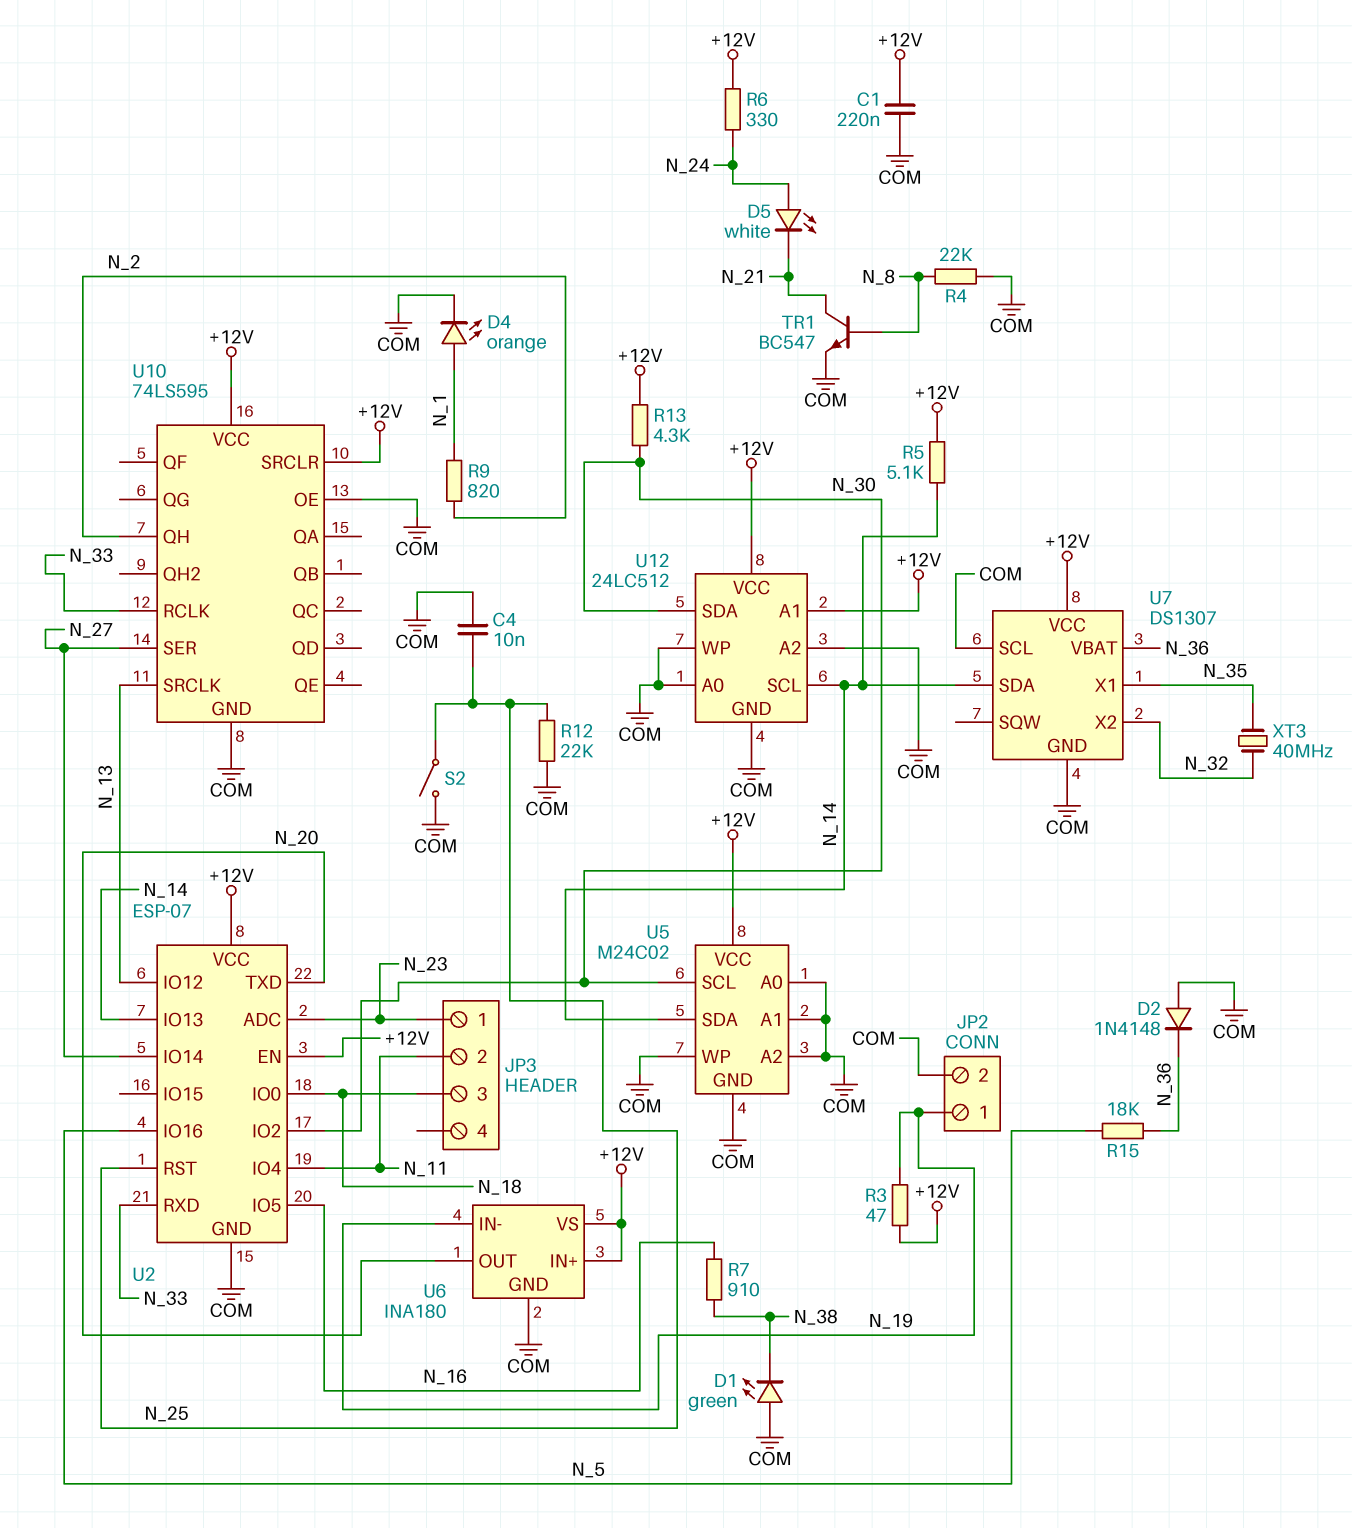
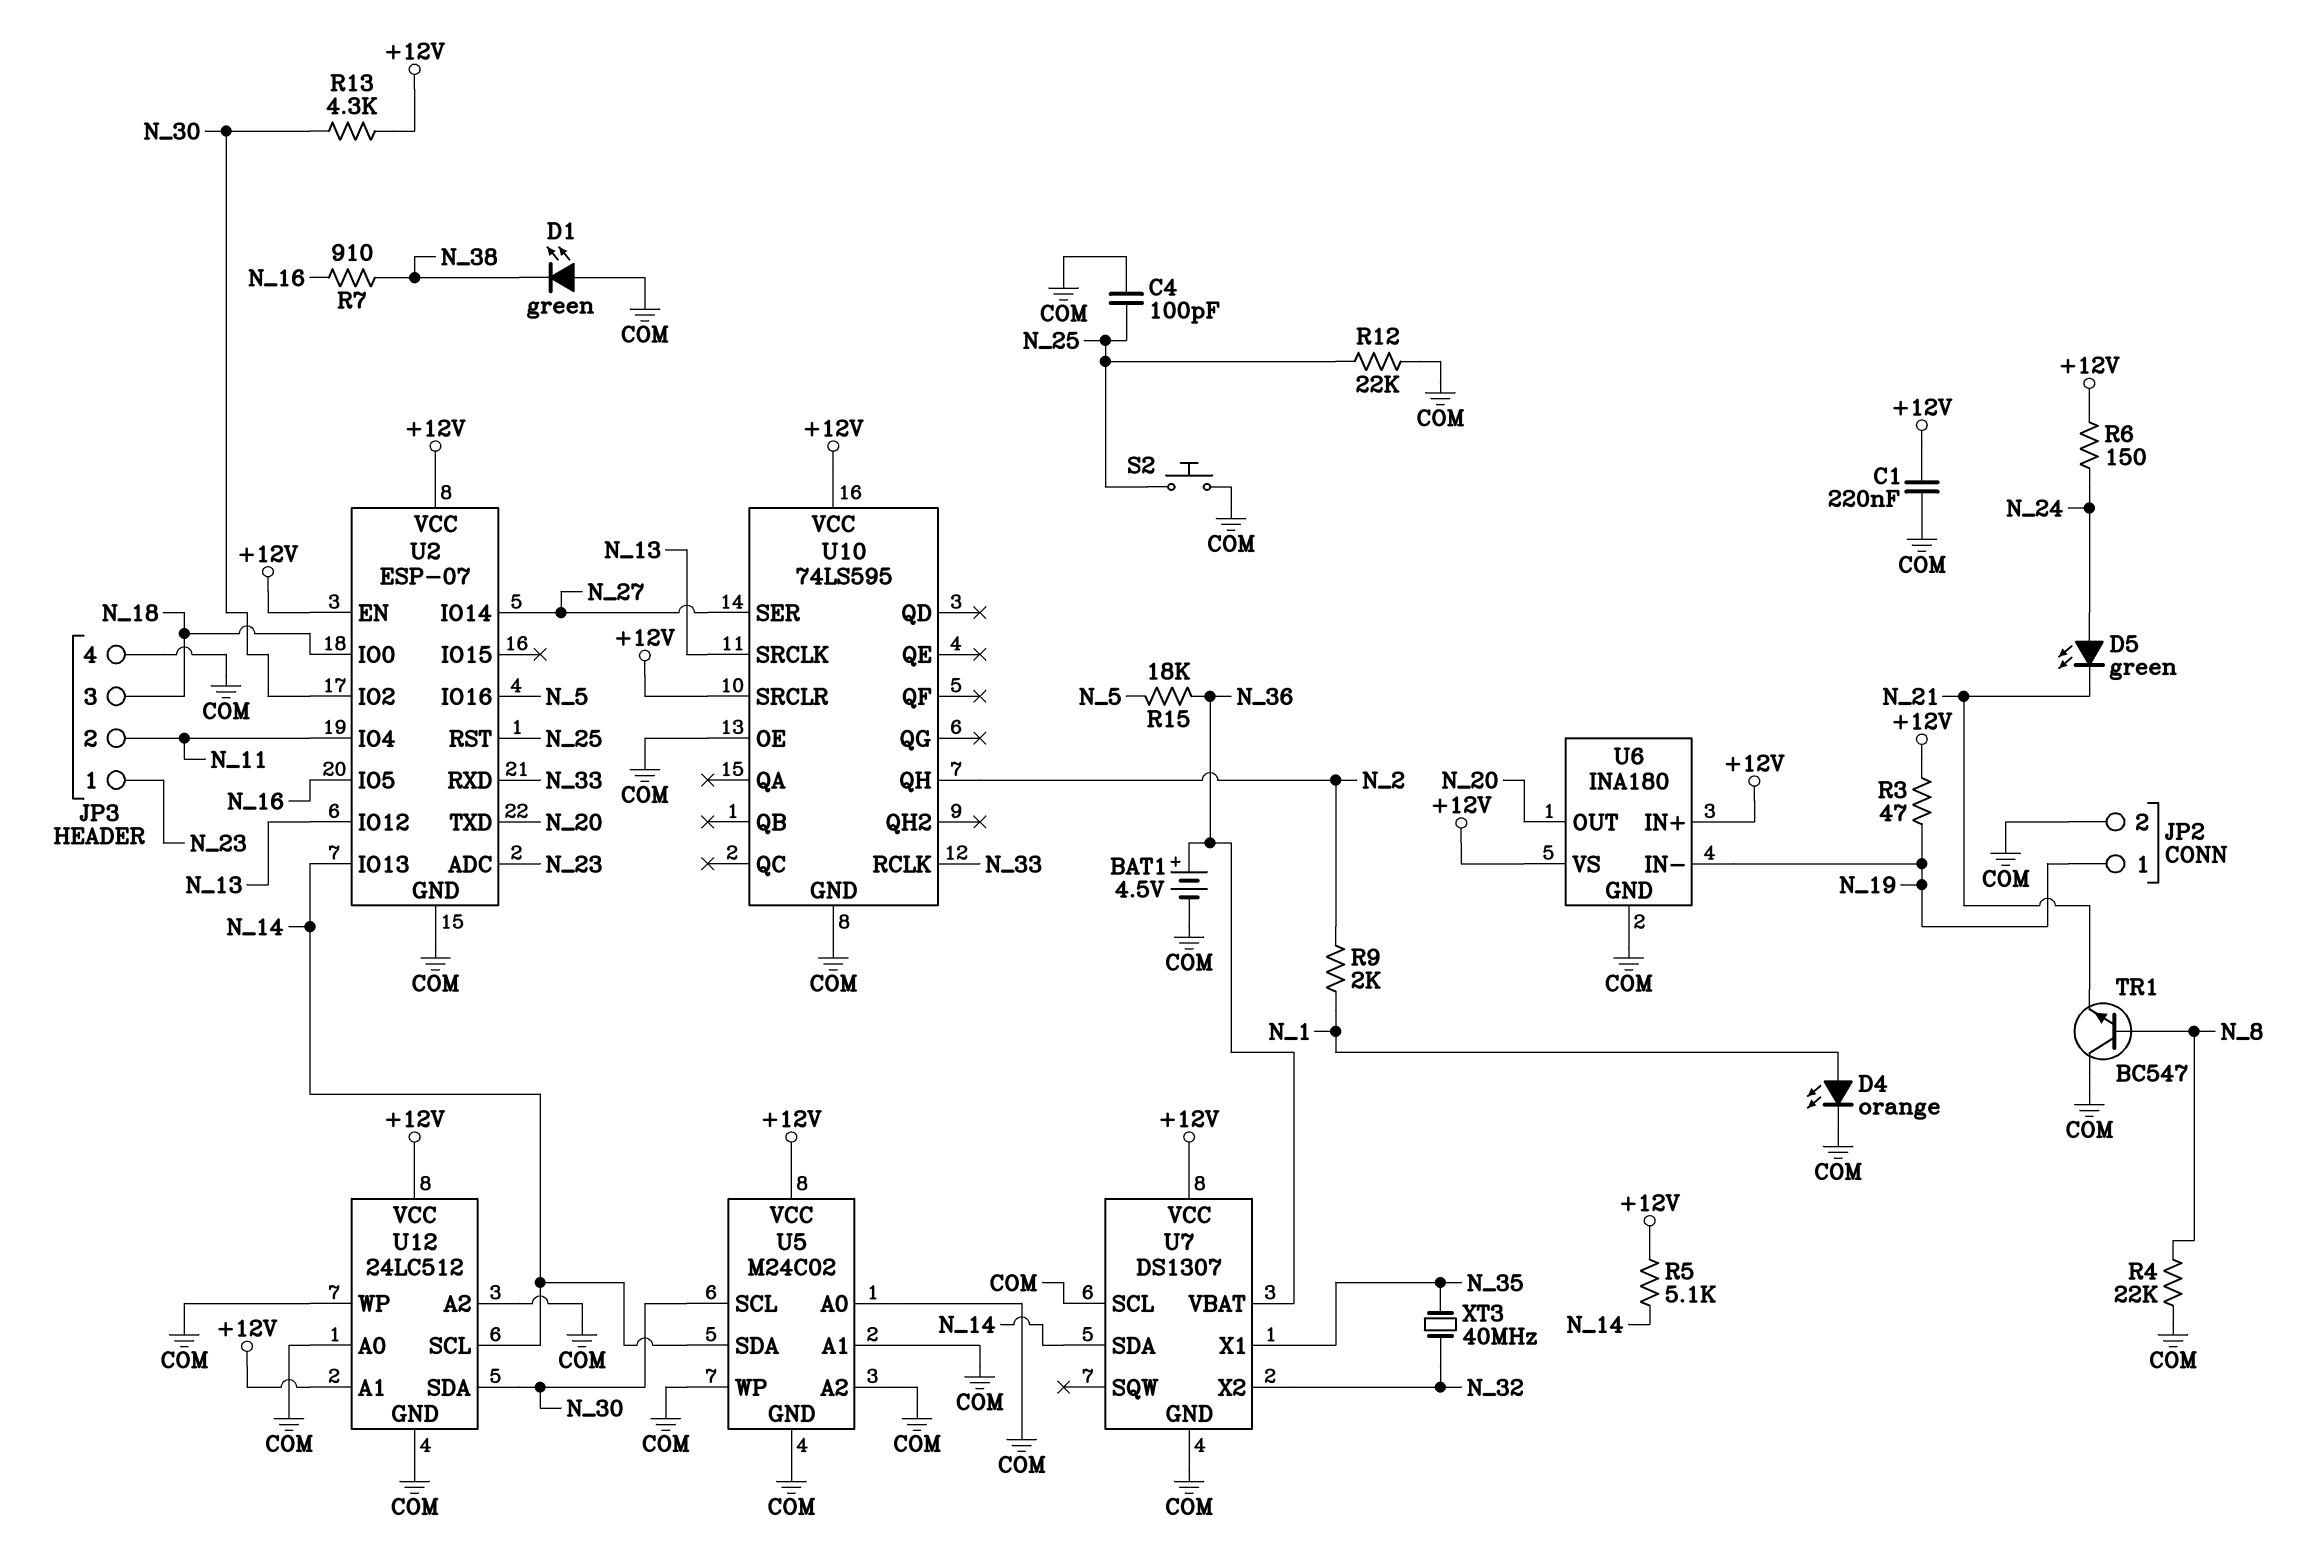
BAT1: none -> 4.5V (plus N_36, minus COM)
C4: 10nF (COM, N_25) -> 100pF (COM, N_25)
D2: diode 1N4148 (A COM, K N_36) -> none
D5: LED white (A N_24, K N_21) -> LED green (A N_24, K N_21)
JP3 pin 4: none -> COM
R6: 330 (+12V, N_24) -> 150 (+12V, N_24)
R9: 820 (N_1, N_2) -> 2k (N_1, N_2)
S2: switch (COM, N_25) -> button (COM, N_25)
TR1: NPN BC547 (B N_8, C N_21, E COM) -> NPN BC547 (B N_8, C COM, E N_21)

